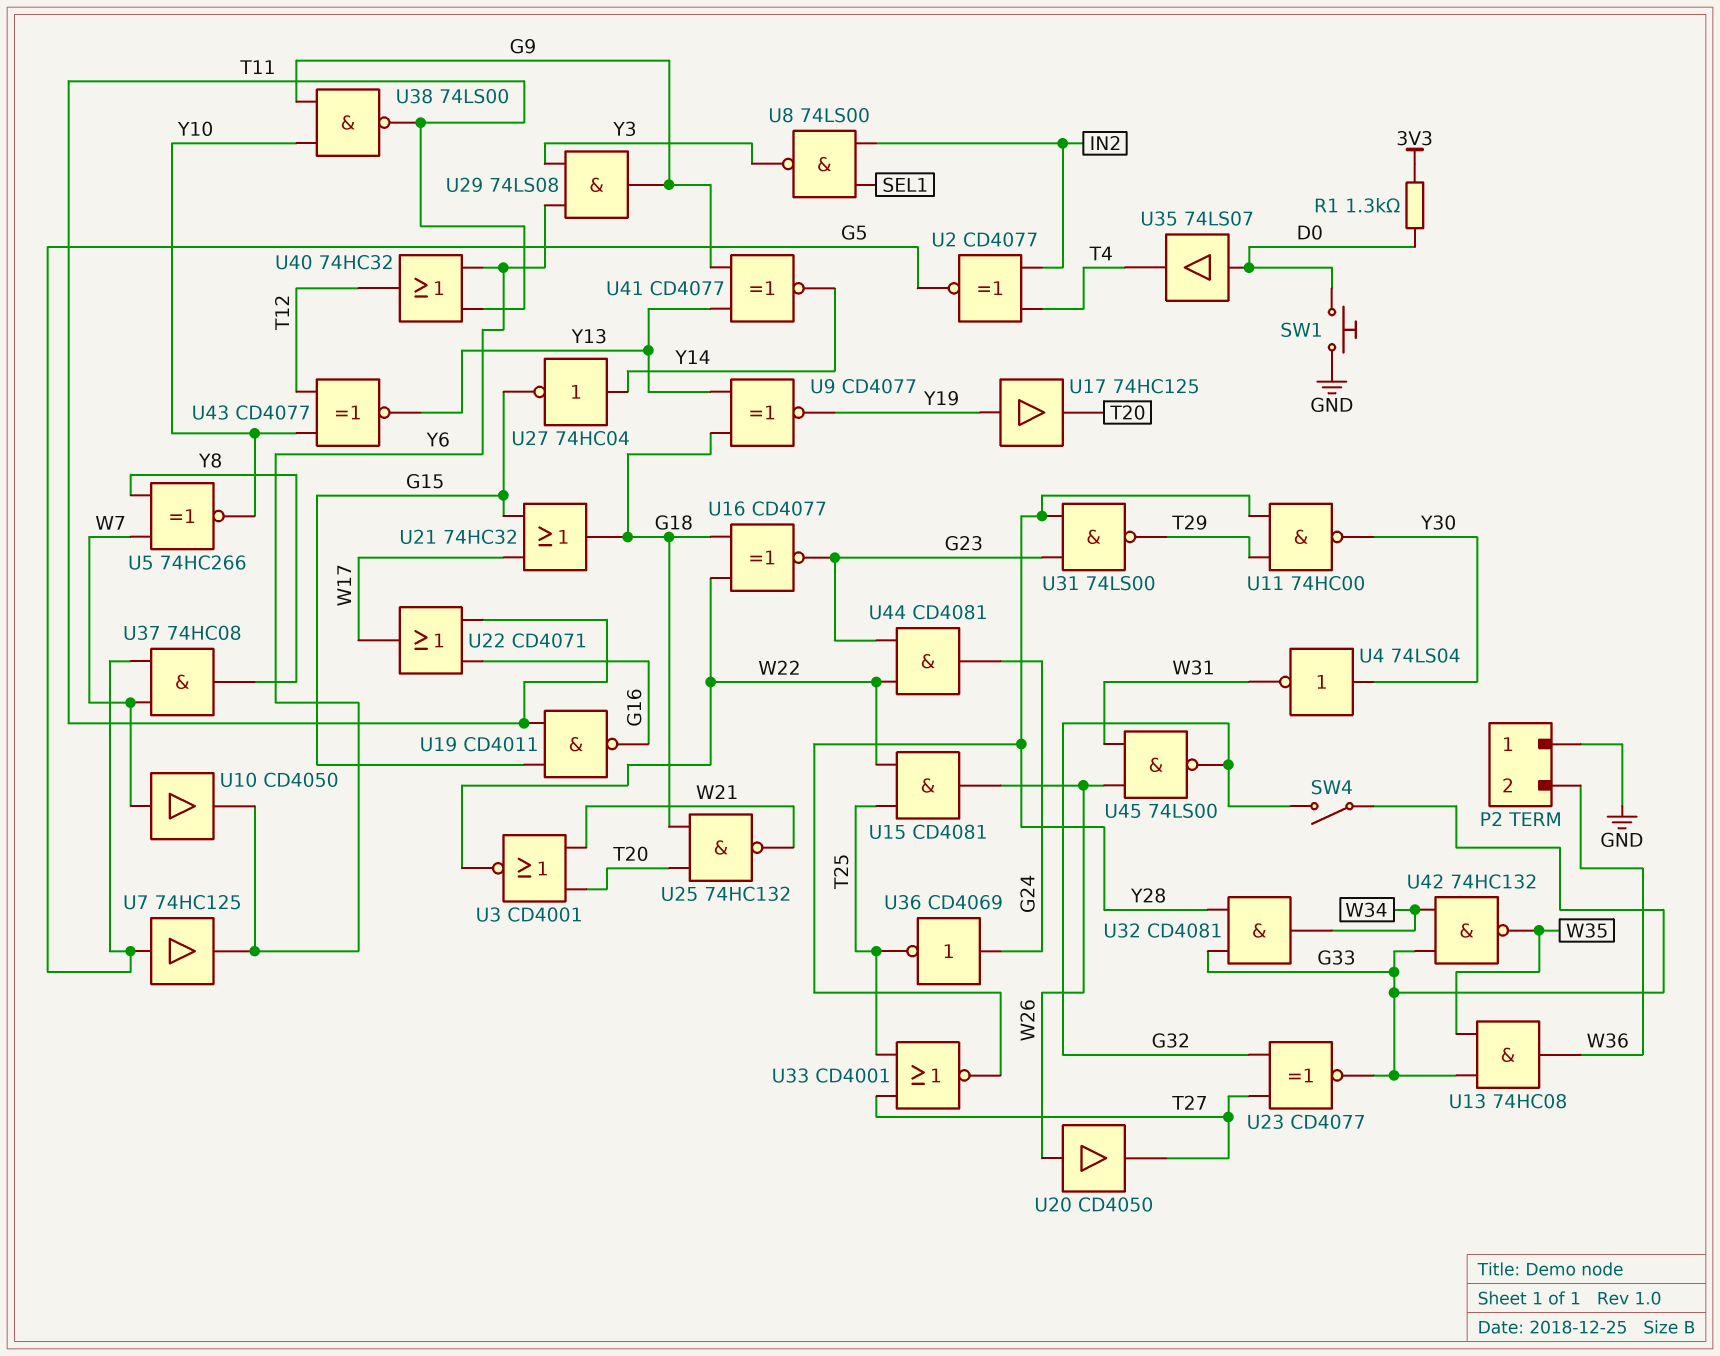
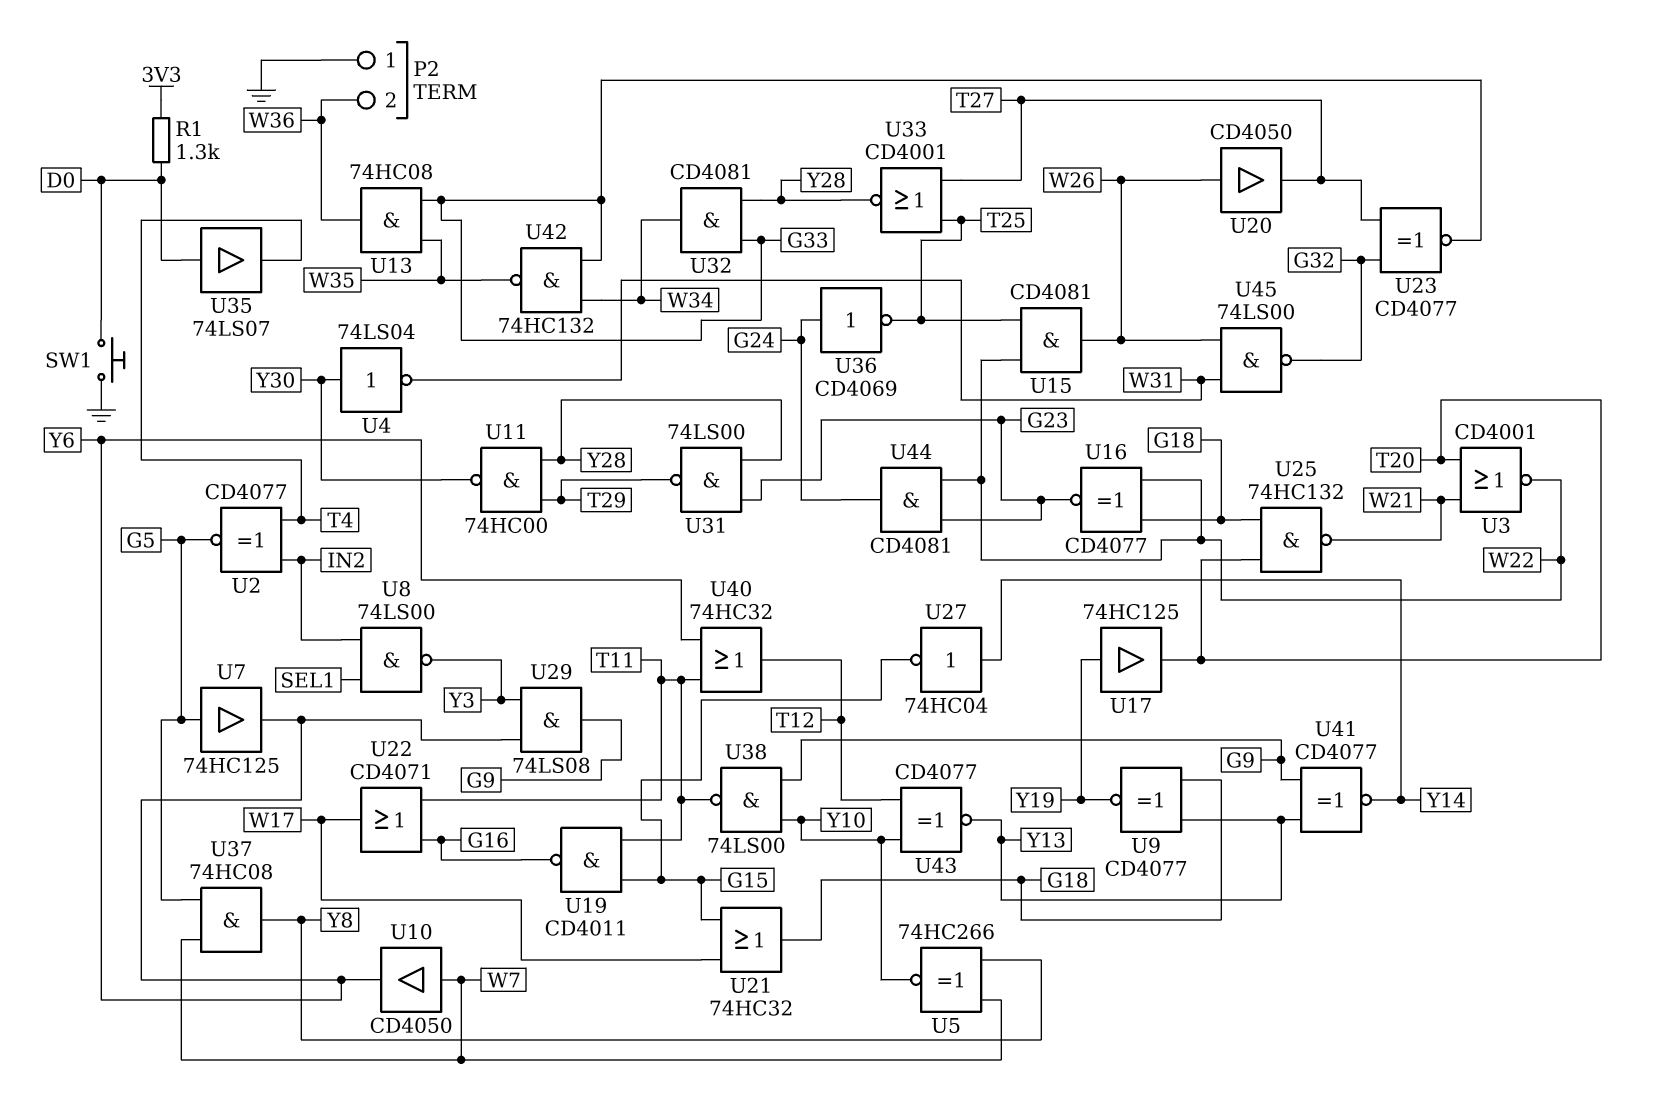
SW4: switch (G32, G33) -> none

